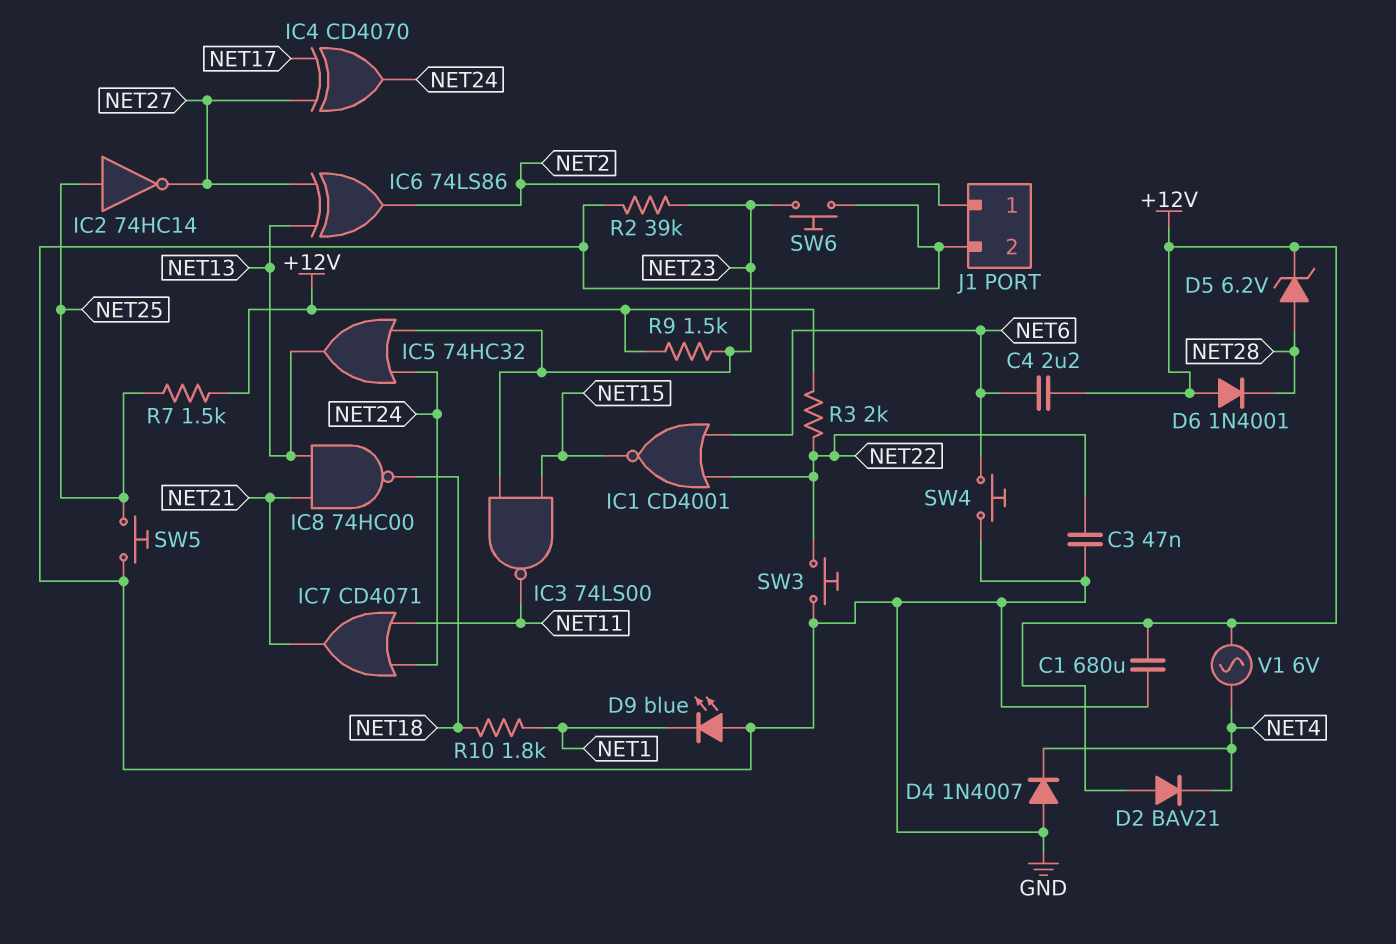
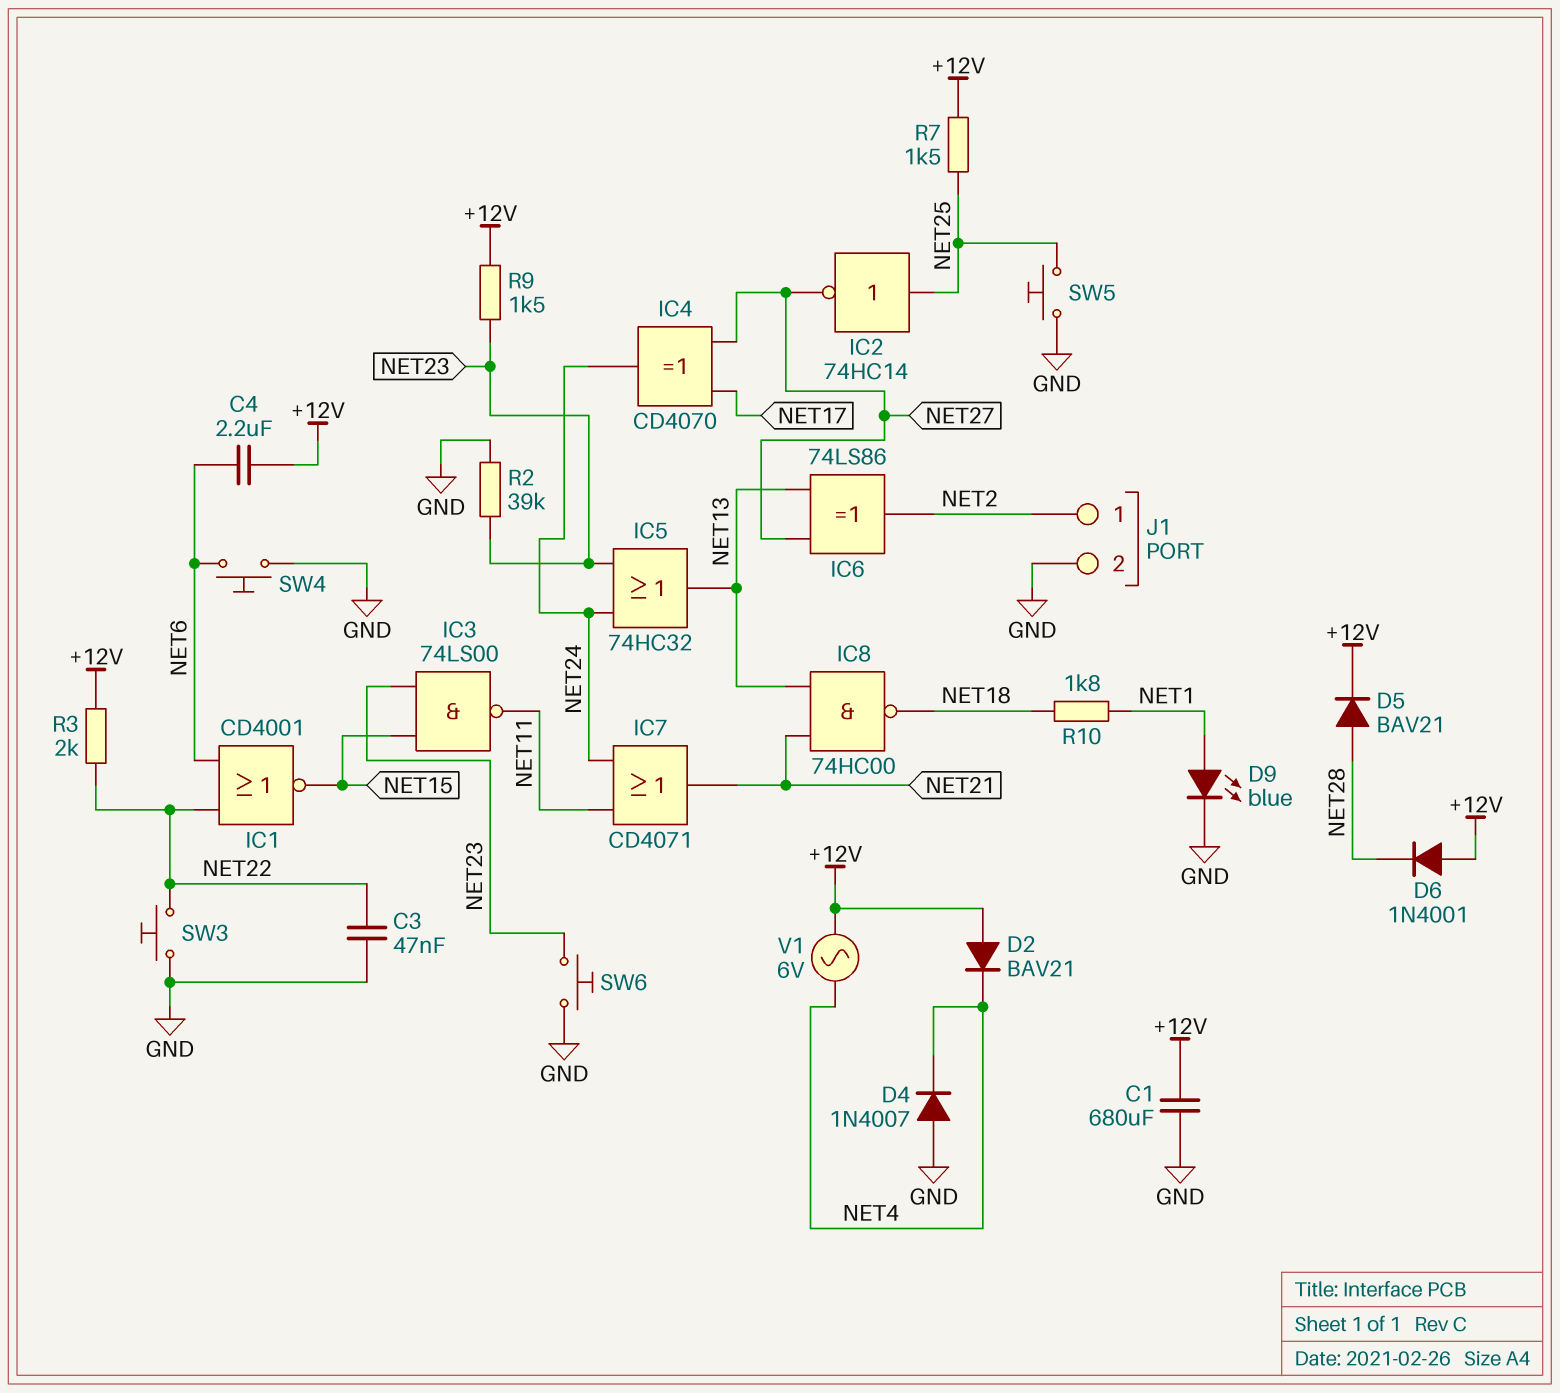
D5: zener 6.2V (A NET28, K +12V) -> diode BAV21 (A NET28, K +12V)
D9: LED blue (A GND, K NET1) -> LED blue (A NET1, K GND)

